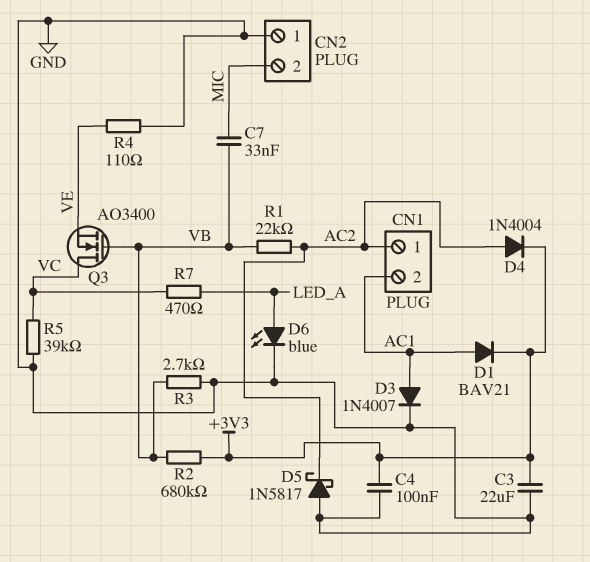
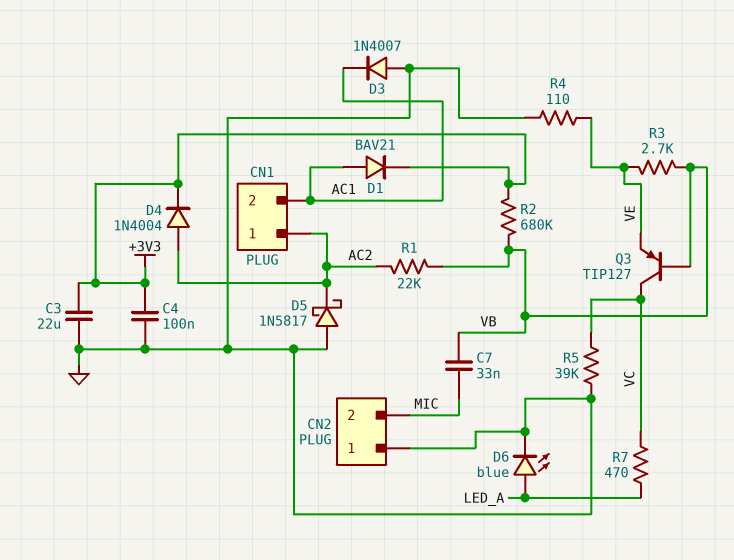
D3: diode 1N4007 (A AC1, K GND) -> diode 1N4007 (A GND, K AC1)
Q3: NMOS AO3400 (G VB, D VC, S VE) -> PNP TIP127 (B VB, C VC, E VE)
R3: 2.7k (GND, VB) -> 2.7k (VB, VE)

